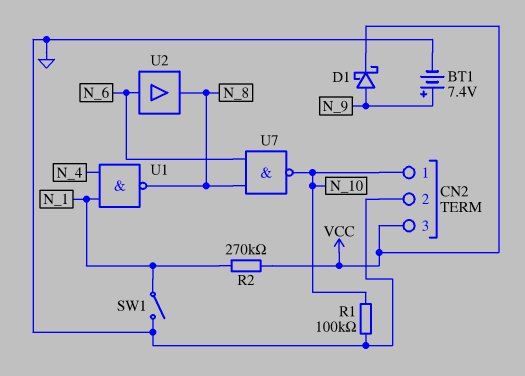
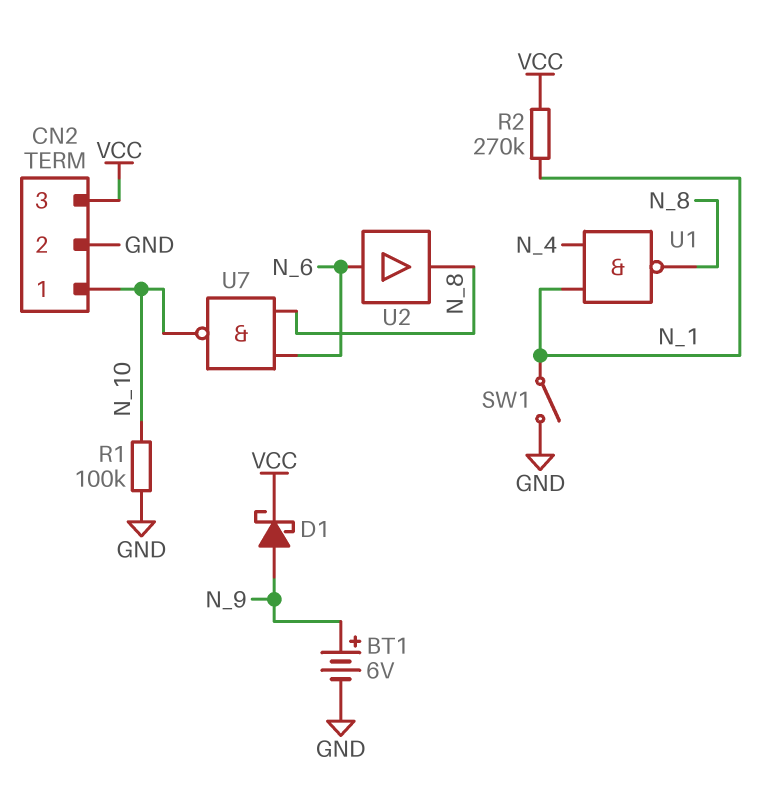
BT1: 7.4V (plus N_9, minus GND) -> 6V (plus N_9, minus GND)

